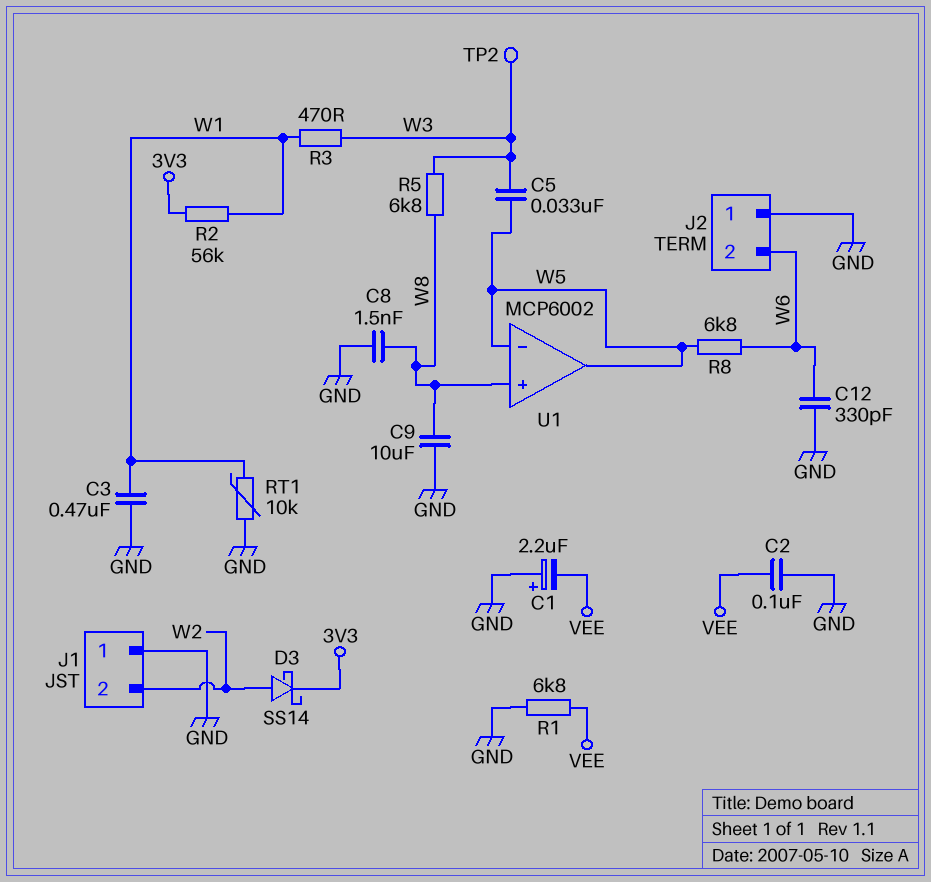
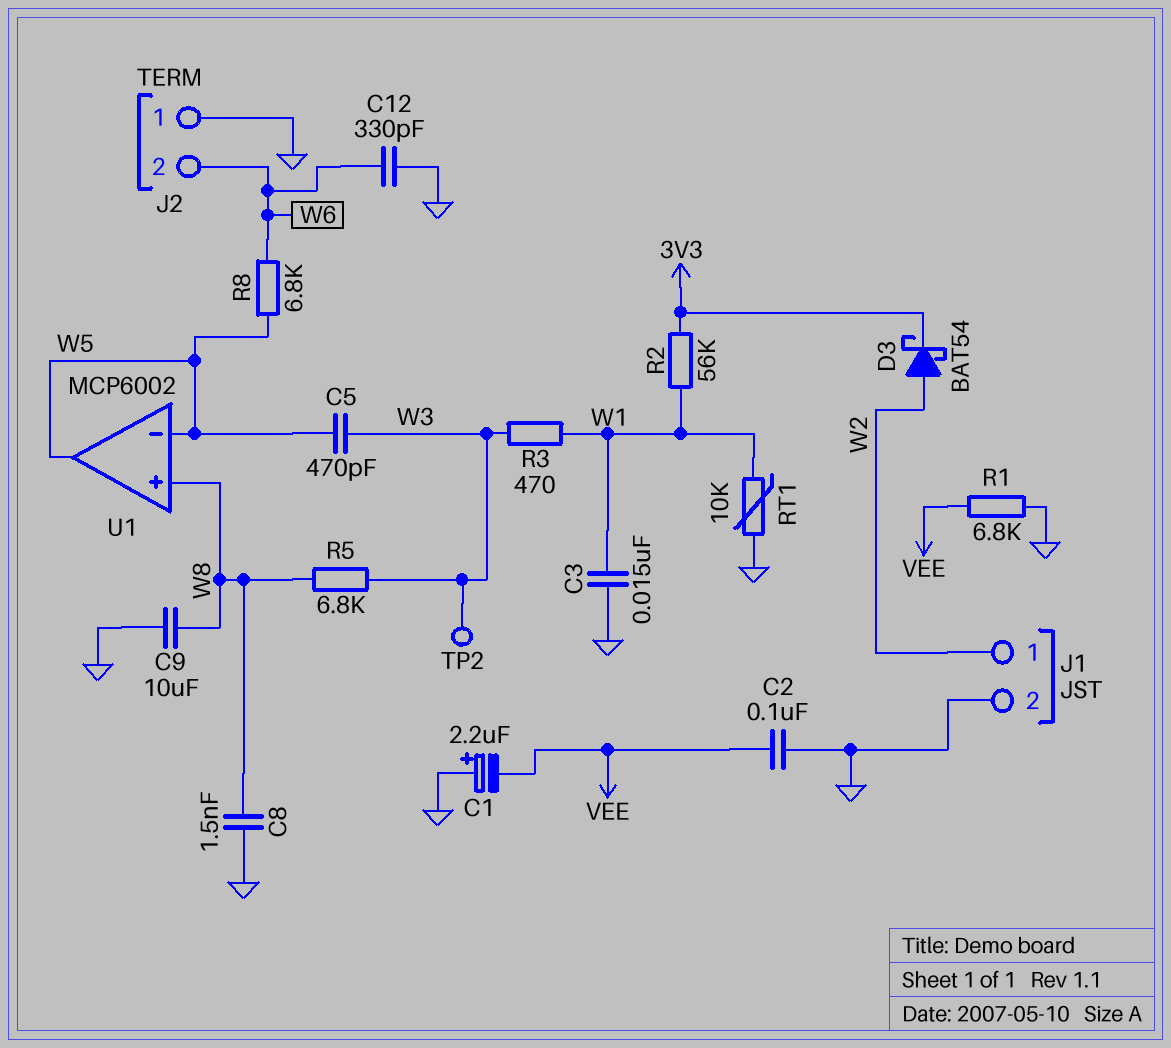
C3: 470nF (GND, W1) -> 15nF (GND, W1)
C5: 33nF (W3, W5) -> 470pF (W3, W5)
D3: schottky SS14 (A W2, K 3V3) -> schottky BAT54 (A W2, K 3V3)
J1 pin 1: GND -> W2
J1 pin 2: W2 -> GND

